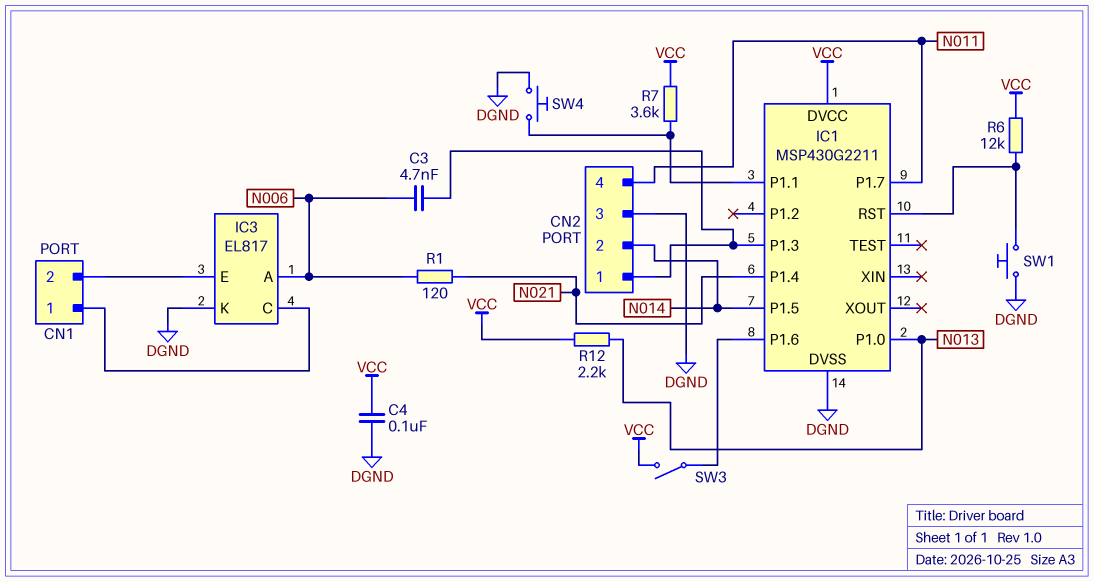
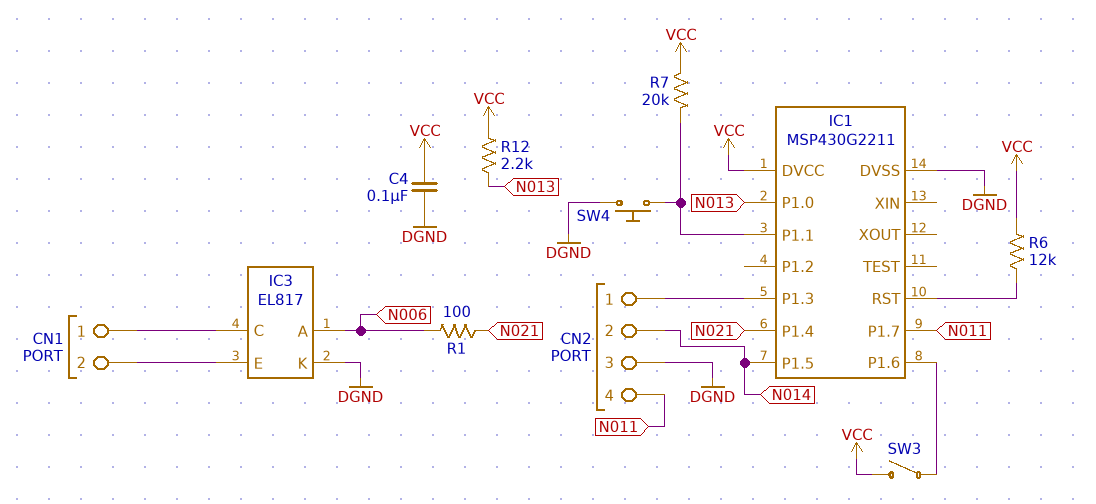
C3: 4.7nF (CN2/1, N006) -> none
R1: 120 (N006, N021) -> 100 (N006, N021)
R7: 3.6k (IC1/P1.1, VCC) -> 20k (IC1/P1.1, VCC)
SW1: button (DGND, IC1/RST) -> none

